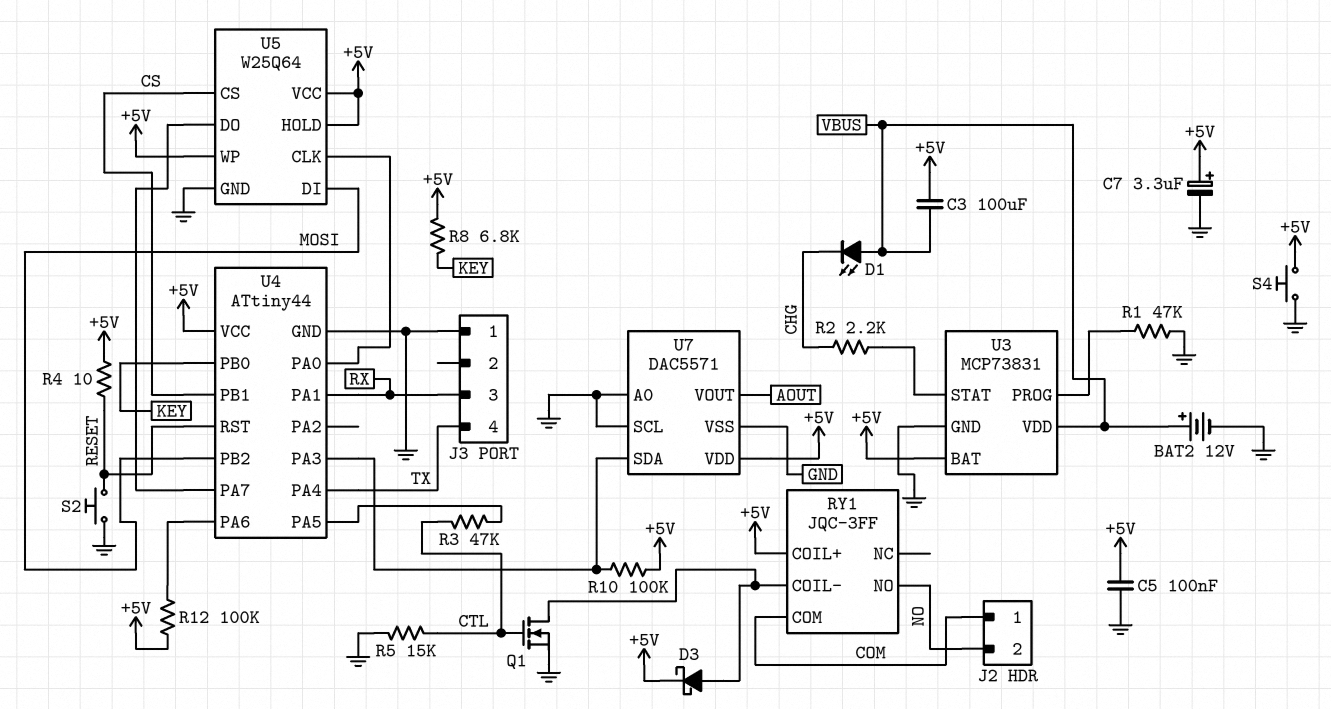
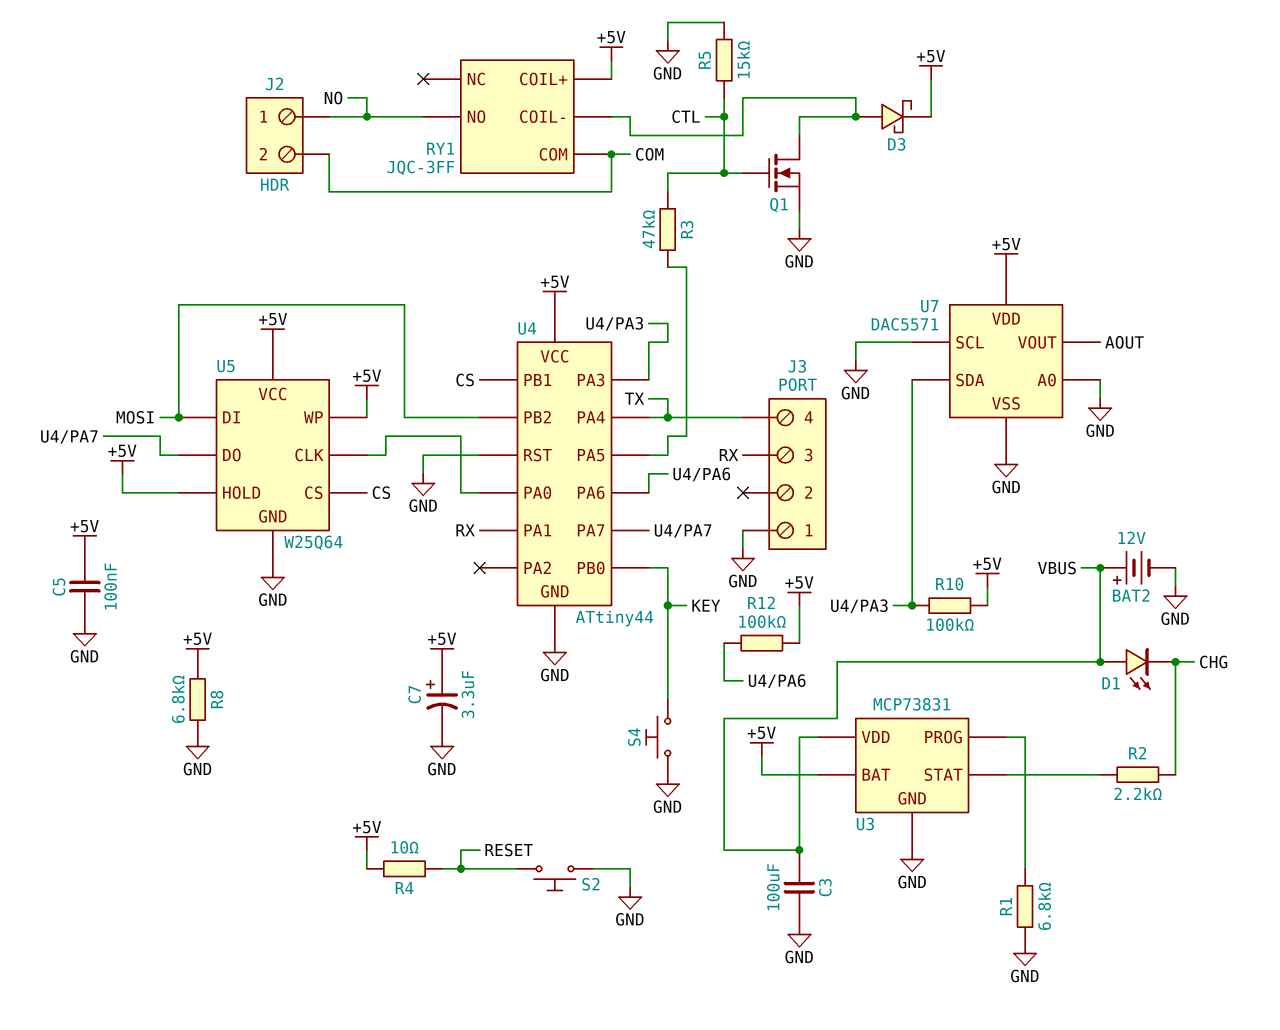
C3: 100uF (+5V, VBUS) -> 100uF (GND, VBUS)
J2 pin 1: COM -> NO
J2 pin 2: NO -> COM
R1: 47k (GND, U3/PROG) -> 6.8k (GND, U3/PROG)
R8: 6.8k (+5V, KEY) -> 6.8k (+5V, GND)
S4: button (+5V, GND) -> button (GND, KEY)
U4 pin RST: RESET -> GND

